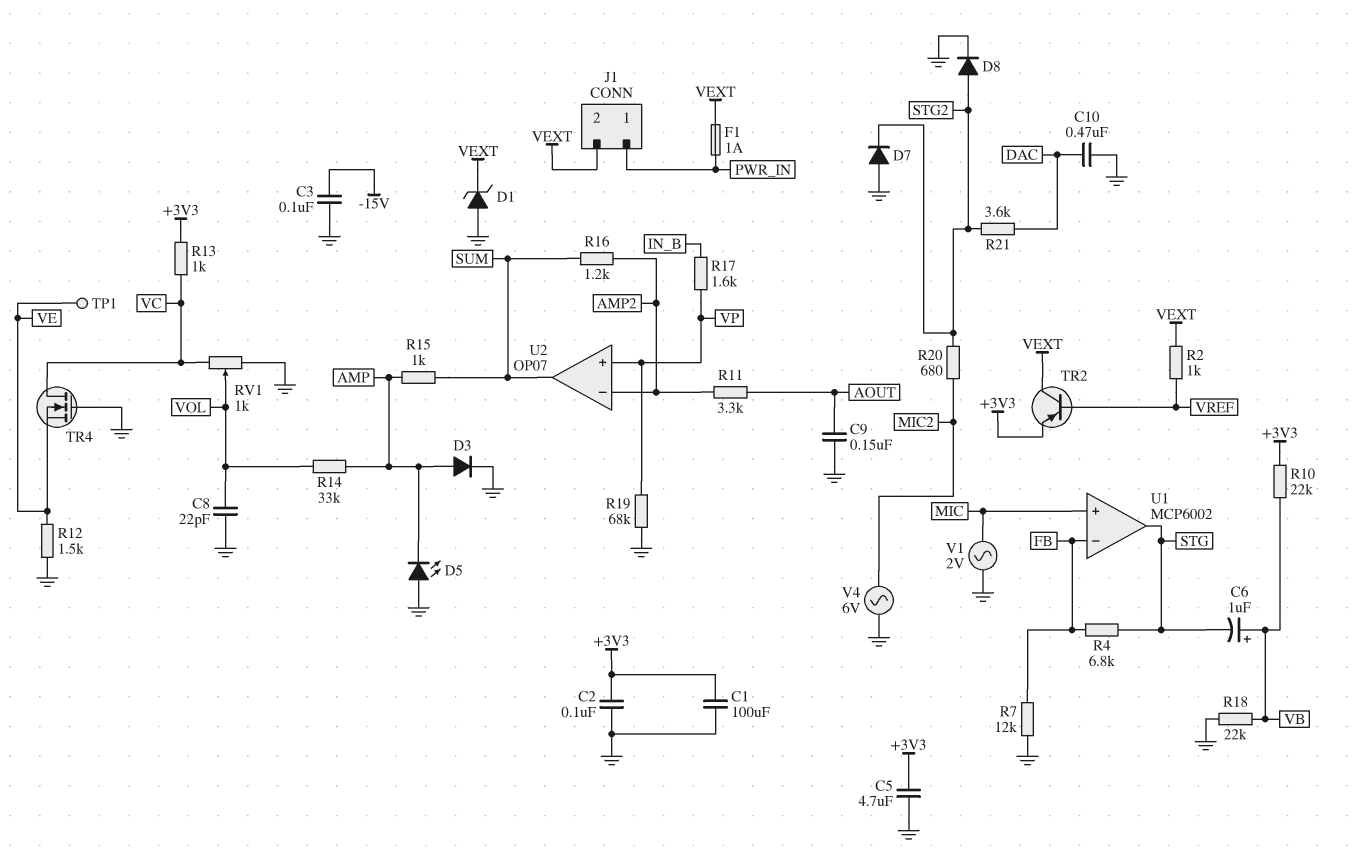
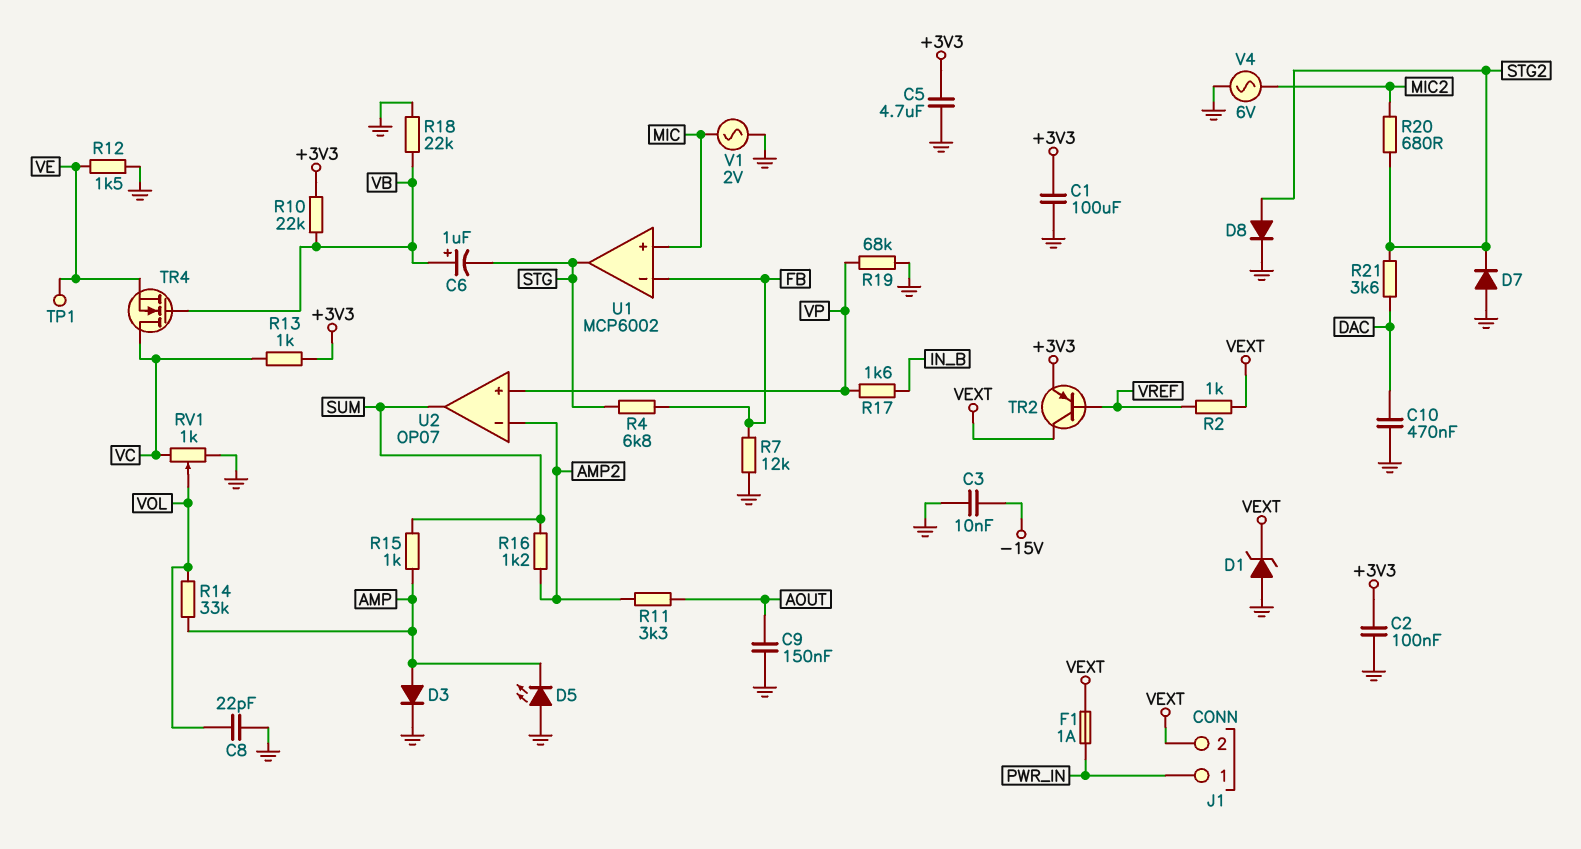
C3: 100nF (-15V, GND) -> 10nF (-15V, GND)
TR4: NMOS (G GND, D VC, S VE) -> NMOS (G VB, D VC, S VE)

